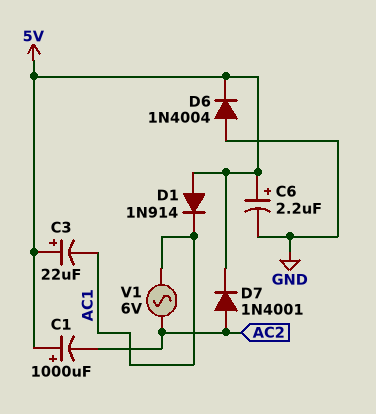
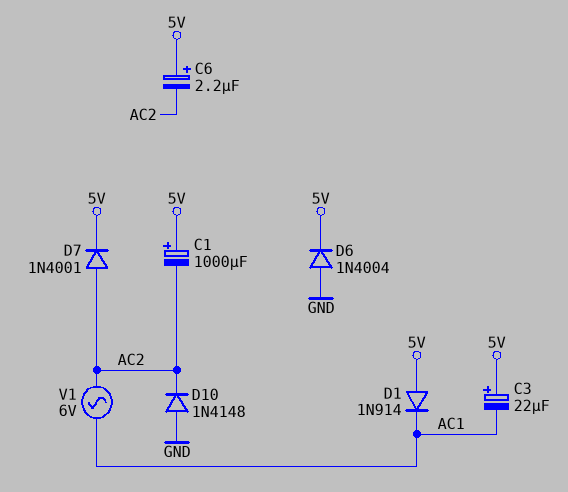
C6: 2.2uF (plus 5V, minus GND) -> 2.2uF (plus 5V, minus AC2)
D10: none -> diode 1N4148 (A GND, K AC2)

